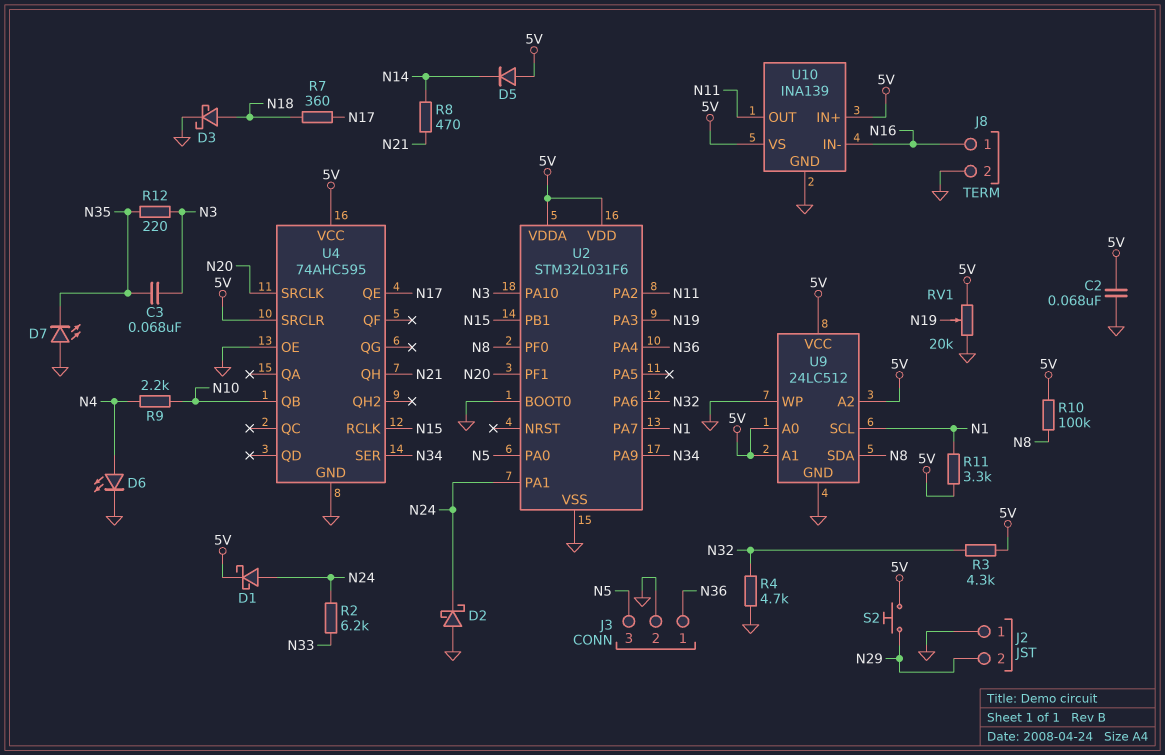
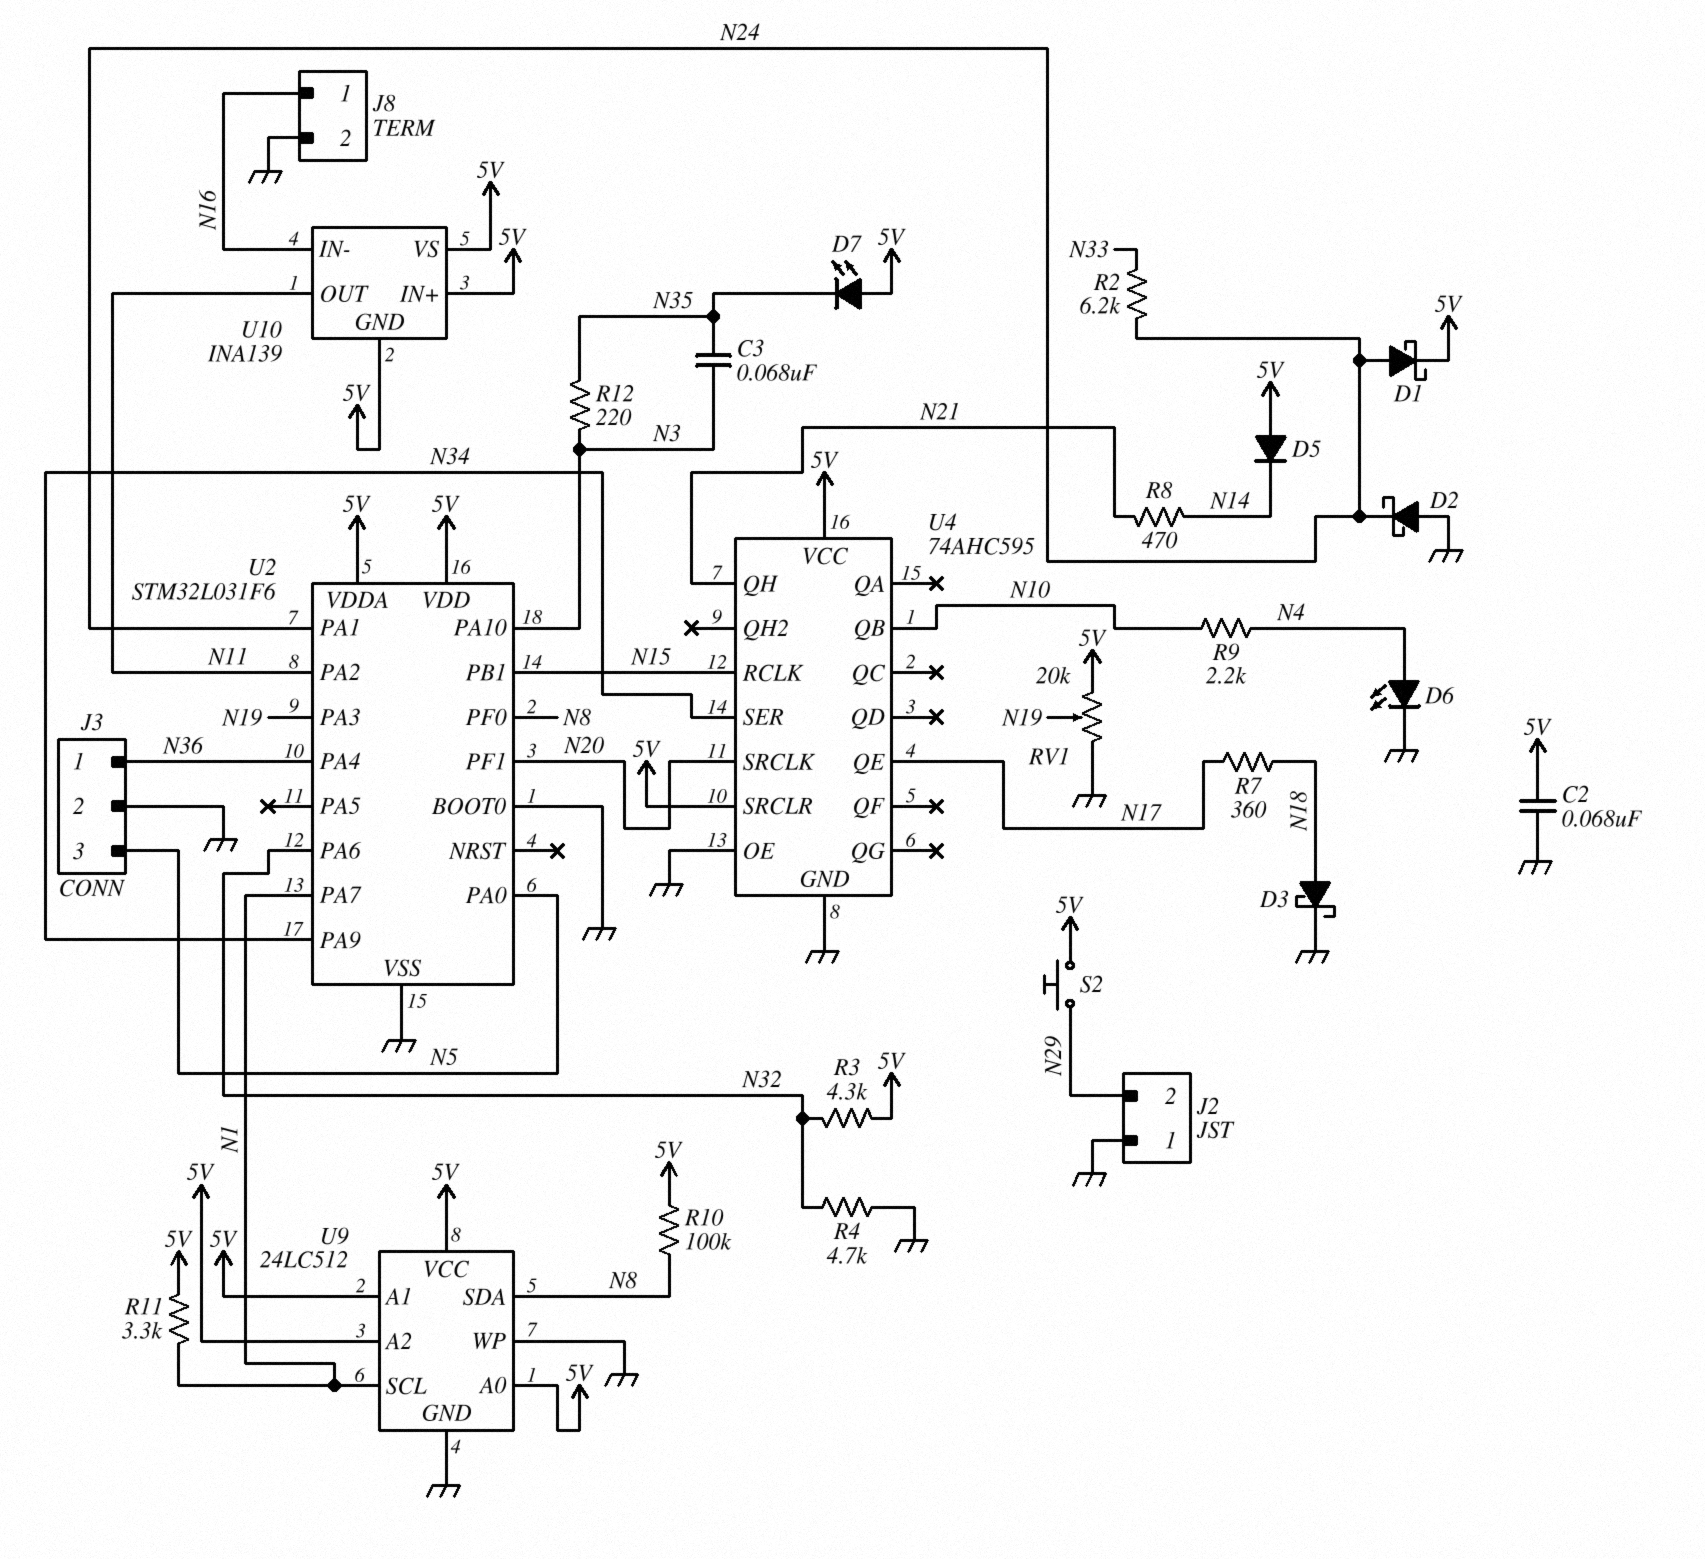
D7: LED (A GND, K N35) -> LED (A 5V, K N35)
U10 pin GND: GND -> 5V

